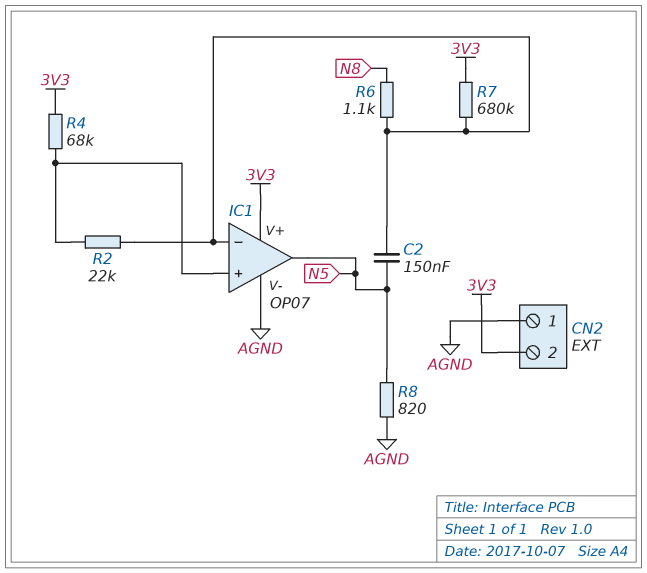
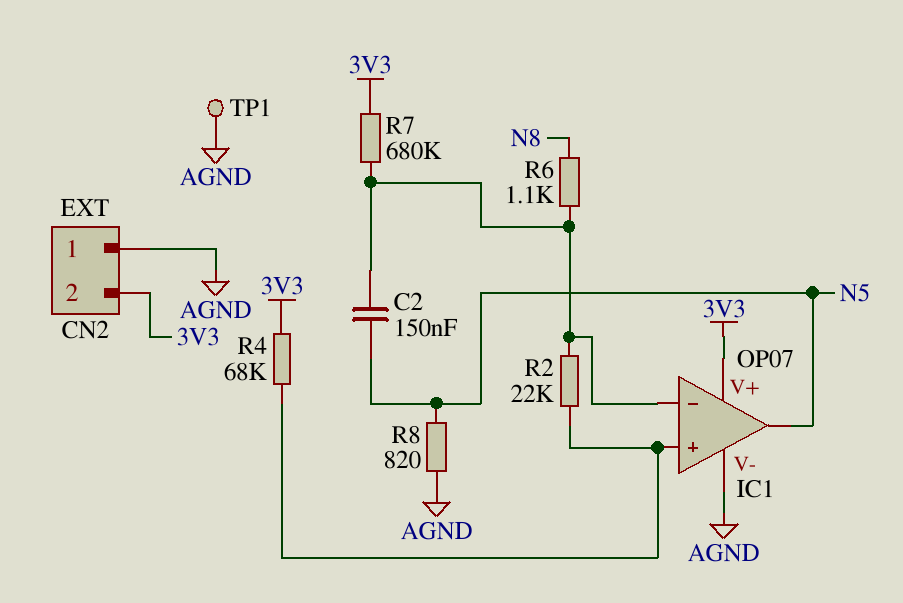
TP1: none -> test point (AGND)

